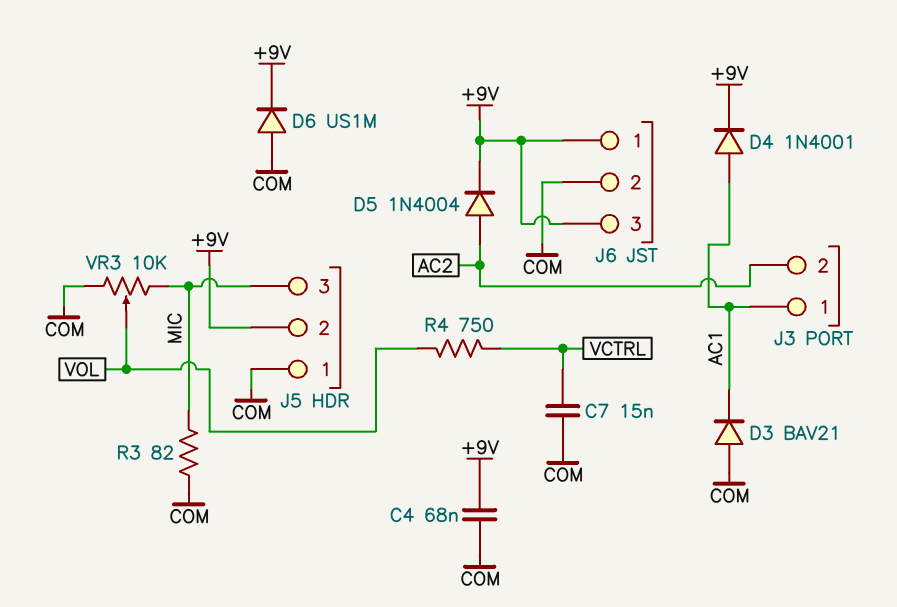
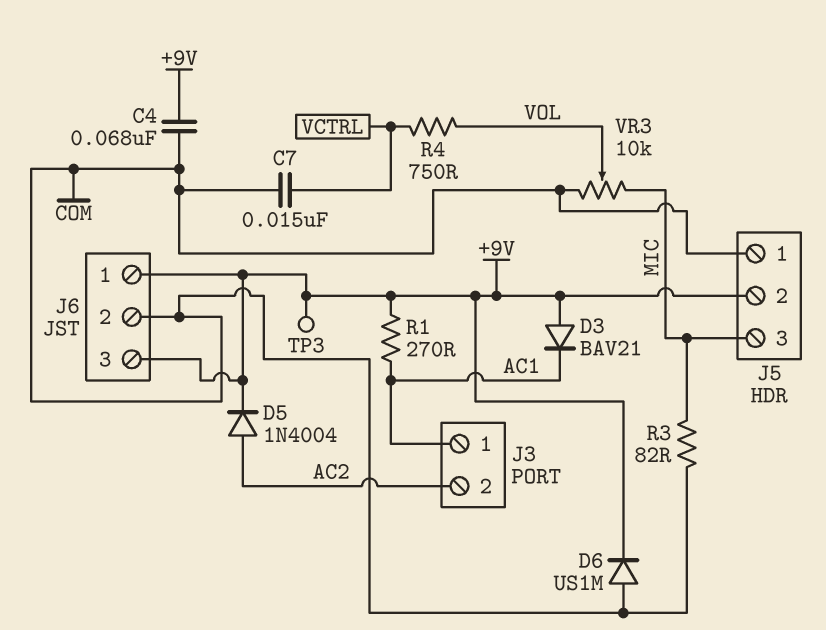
D3: diode BAV21 (A COM, K AC1) -> diode BAV21 (A +9V, K AC1)
D4: diode 1N4001 (A AC1, K +9V) -> none
R1: none -> 270 (+9V, AC1)
TP3: none -> test point (+9V)

